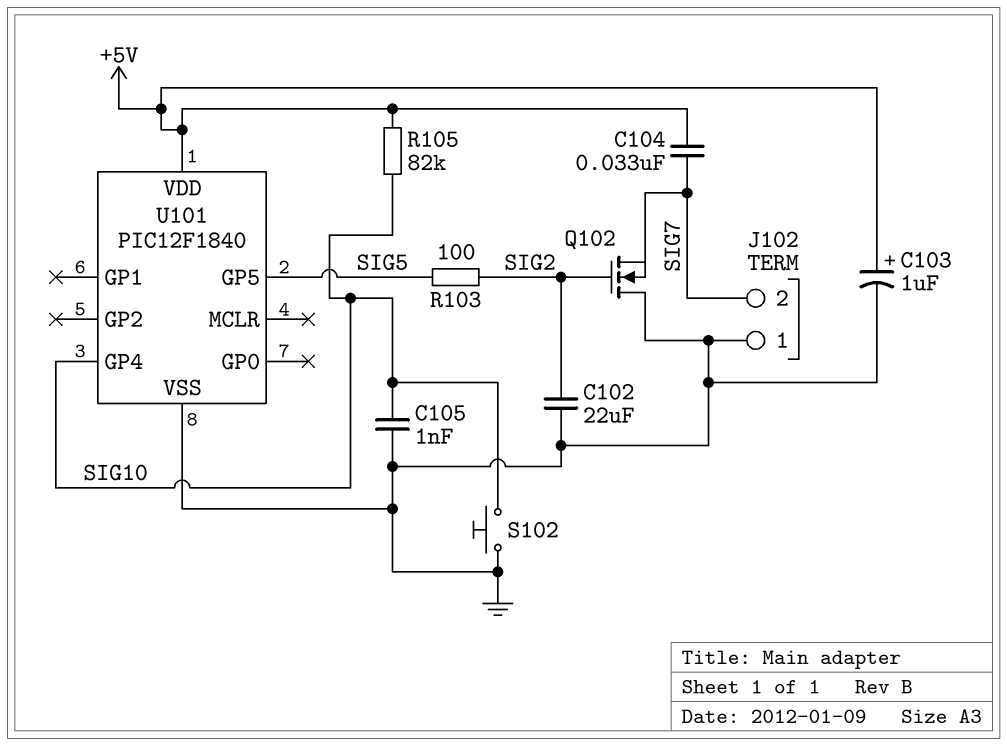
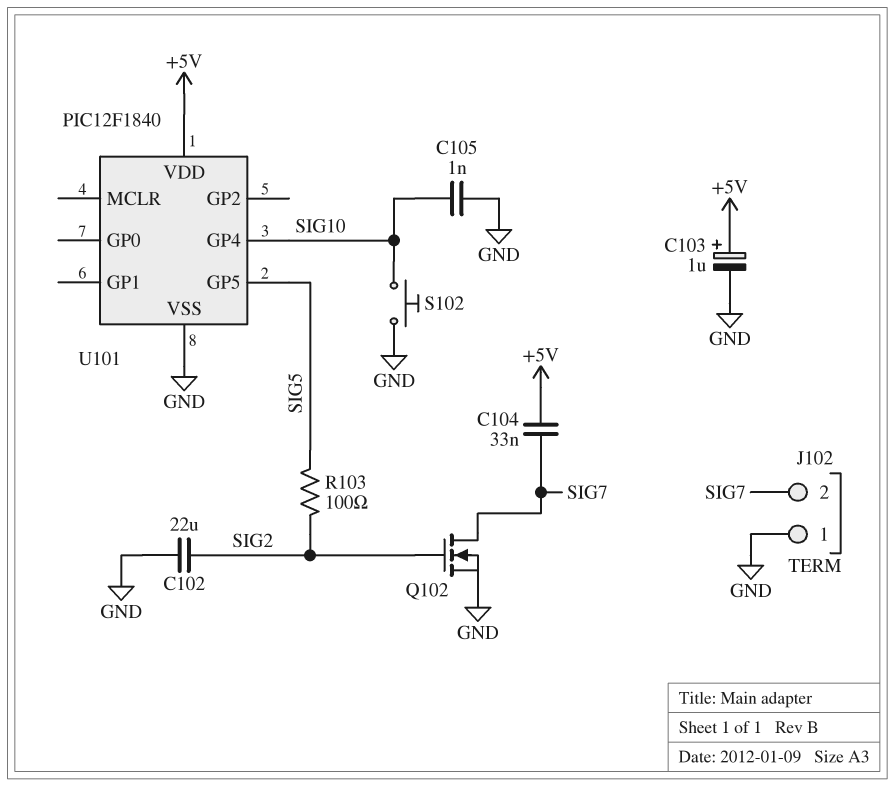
Q102: NMOS (G SIG2, D GND, S SIG7) -> NMOS (G SIG2, D SIG7, S GND)
R105: 82k (+5V, SIG10) -> none

